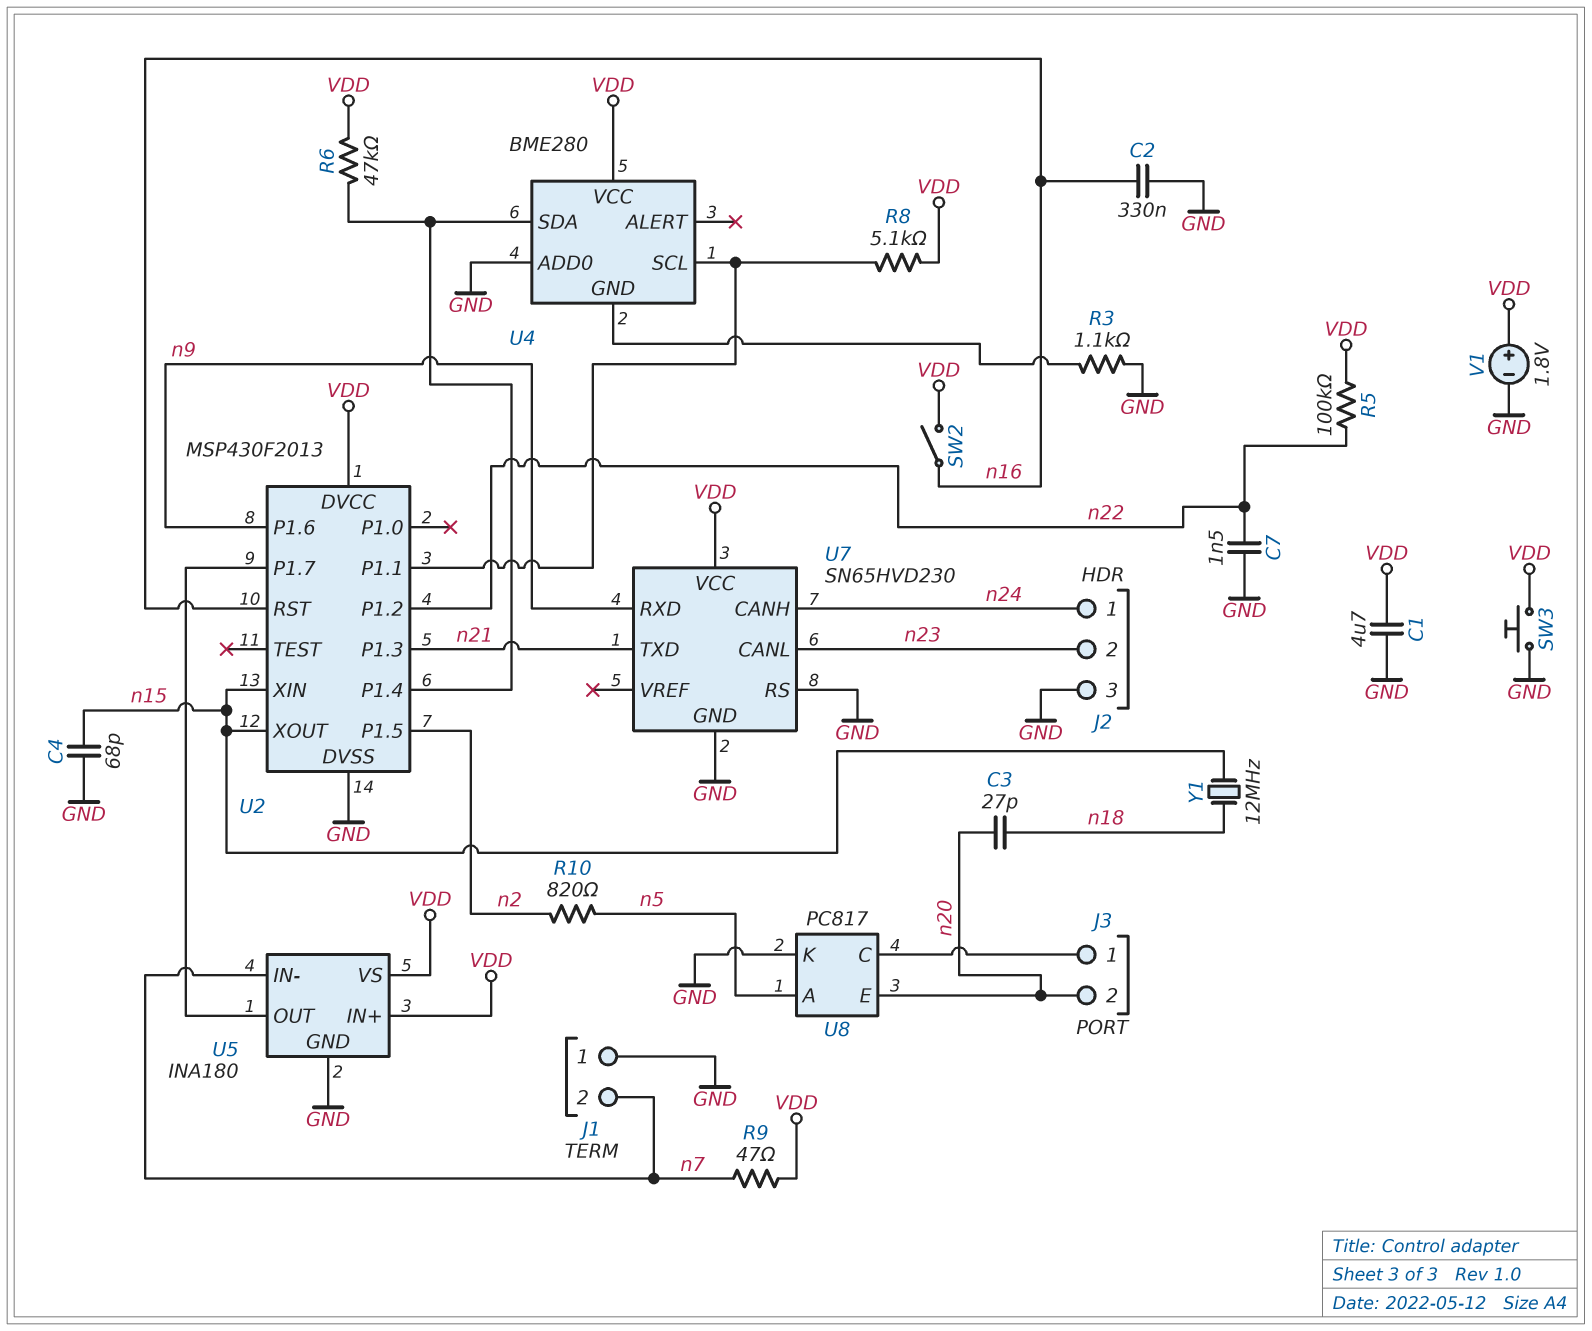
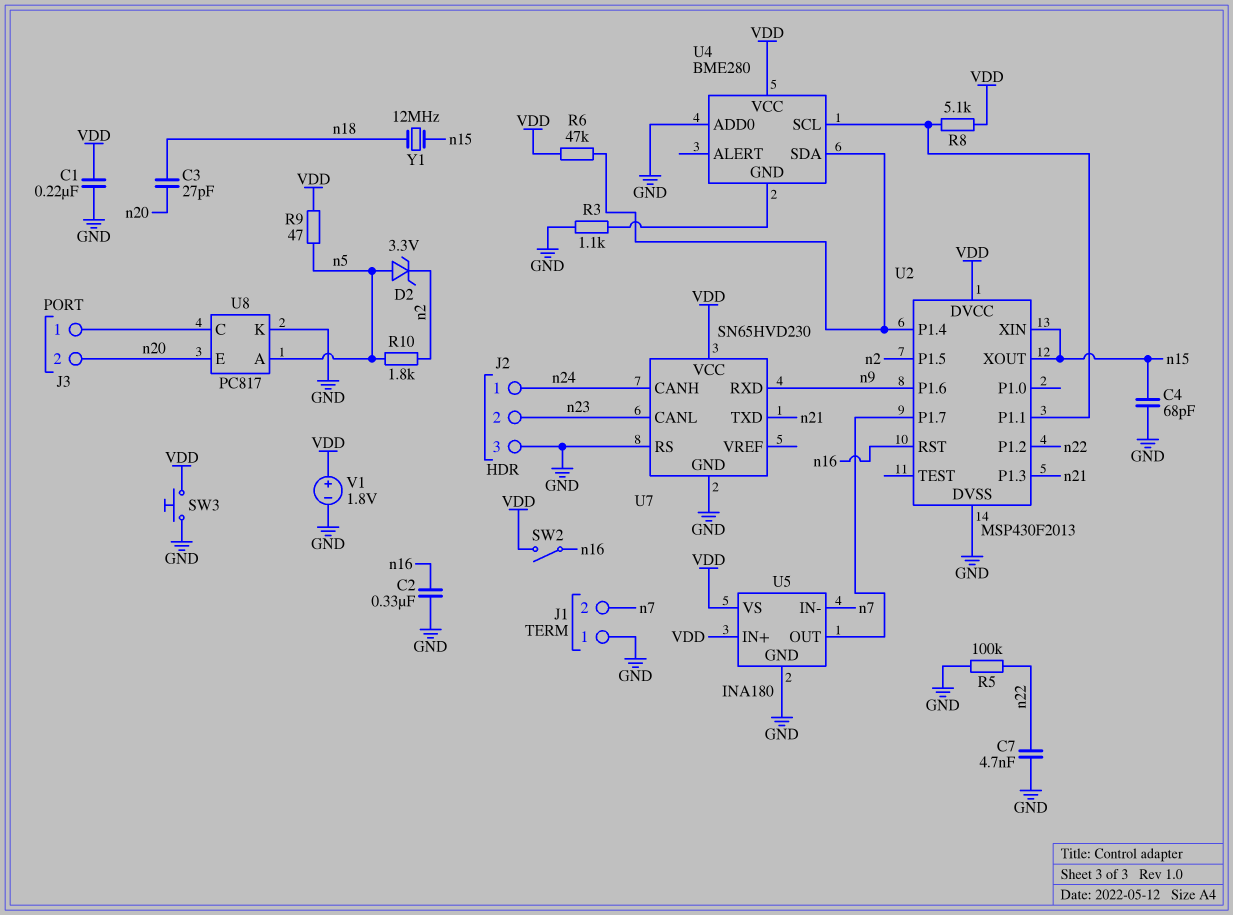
C1: 4.7uF (GND, VDD) -> 220nF (GND, VDD)
C7: 1.5nF (GND, n22) -> 4.7nF (GND, n22)
D2: none -> zener 3.3V (A n5, K n2)
R5: 100k (VDD, n22) -> 100k (GND, n22)
R9: 47 (VDD, n7) -> 47 (VDD, n5)
R10: 820 (n2, n5) -> 1.8k (n2, n5)

